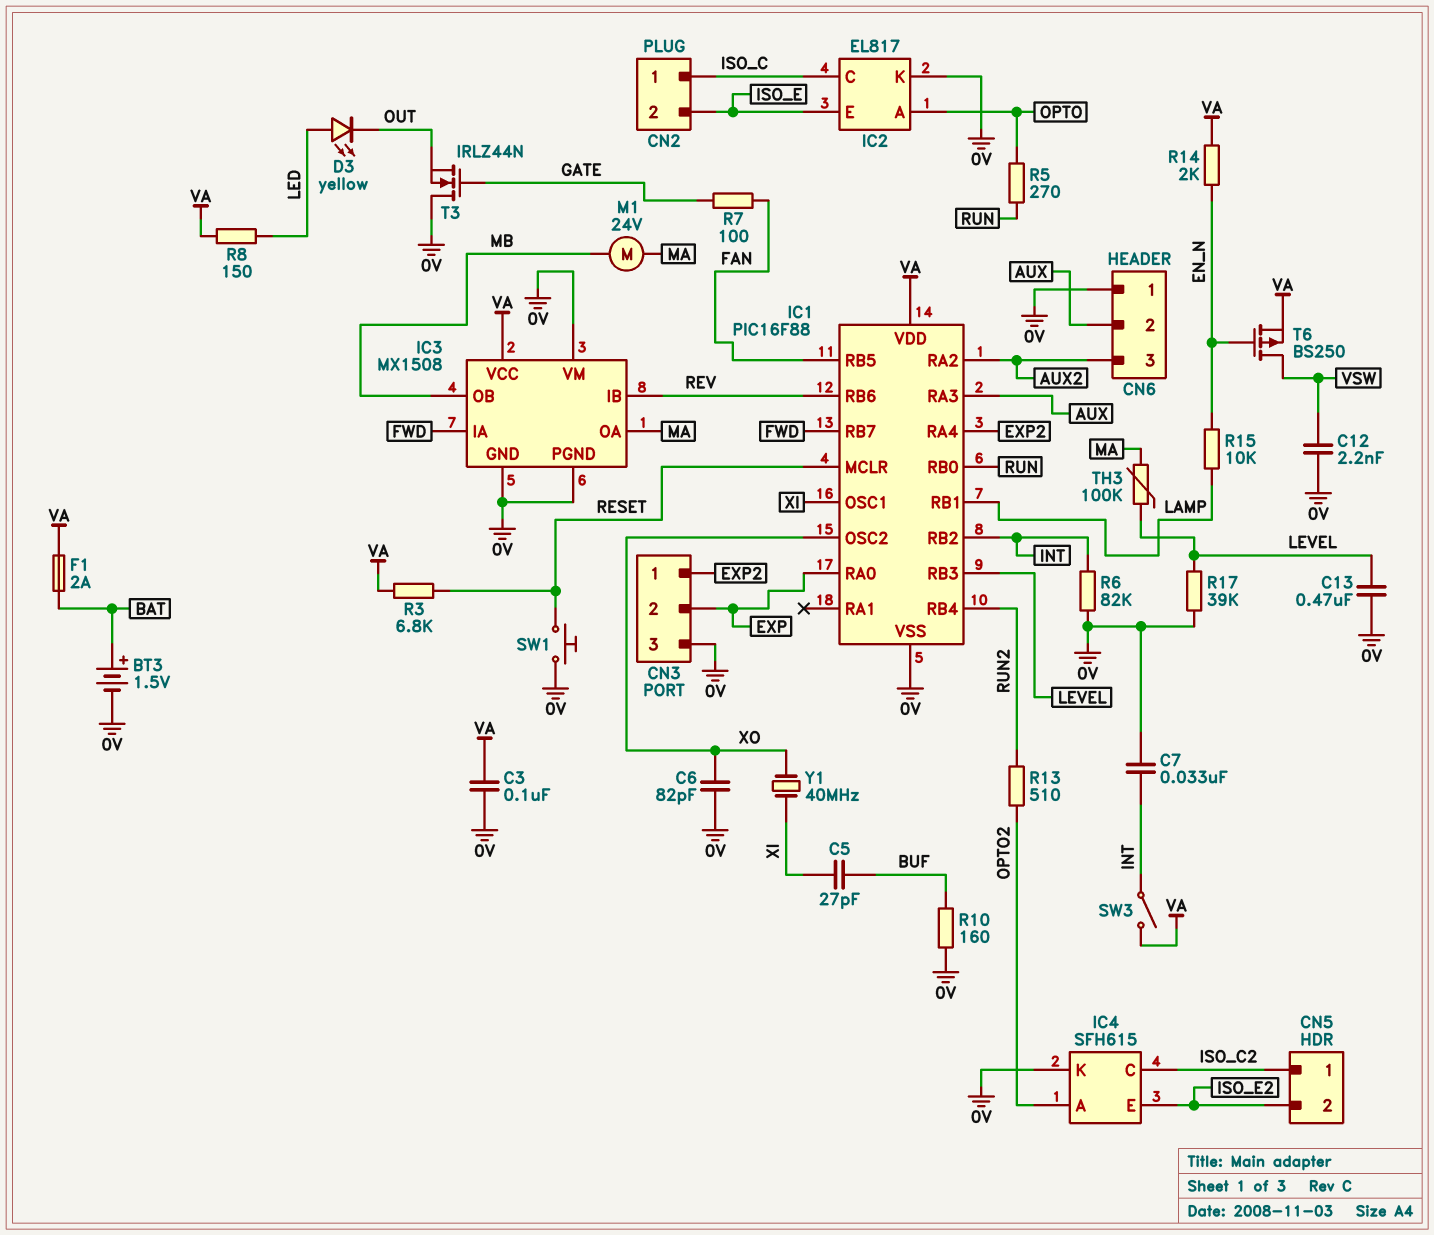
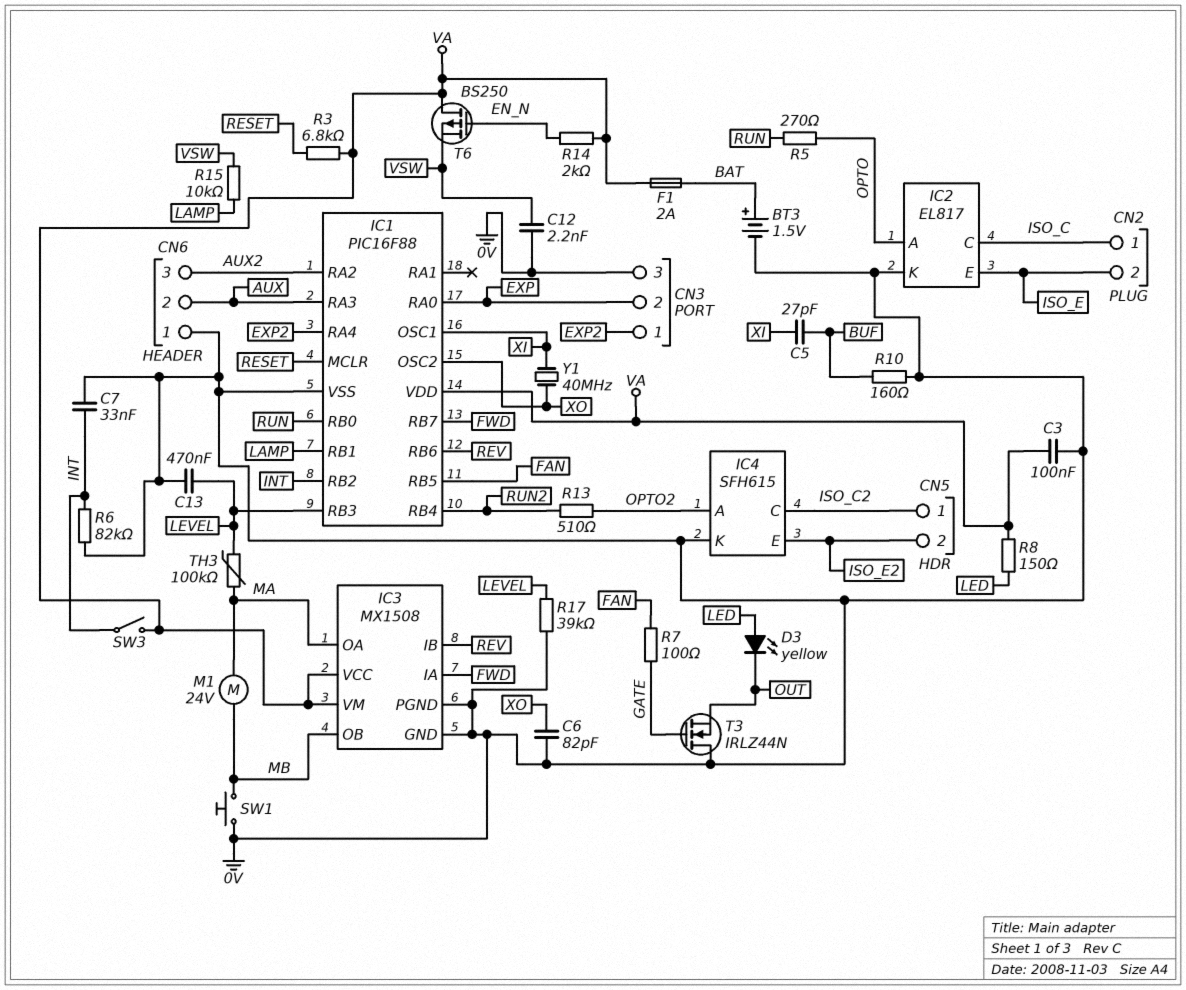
IC3 pin VM: 0V -> VA
R15: 10k (EN_N, LAMP) -> 10k (LAMP, VSW)
SW1: button (0V, RESET) -> button (0V, MB)
T6: PMOS BS250 (G EN_N, D VSW, S VA) -> PMOS BS250 (G EN_N, D VA, S VSW)

